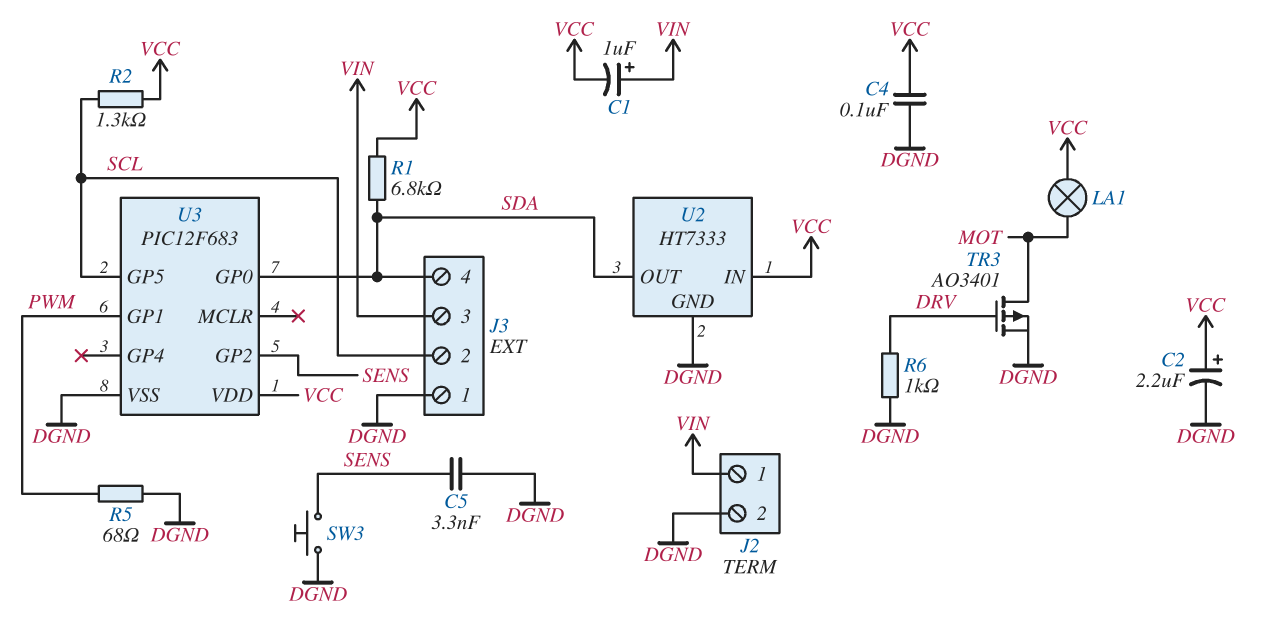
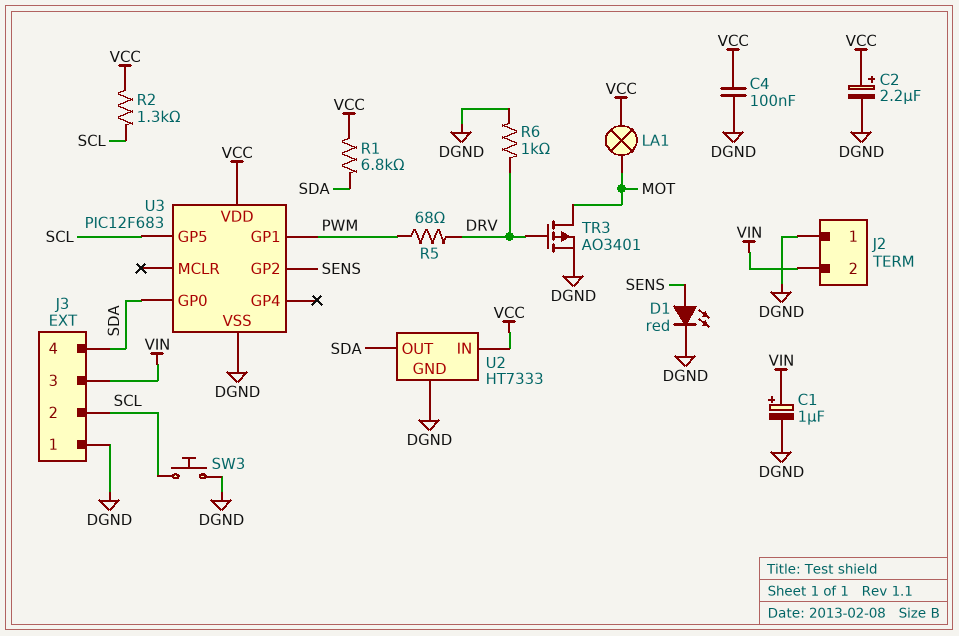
C1: 1uF (plus VIN, minus VCC) -> 1uF (plus VIN, minus DGND)
C5: 3.3nF (DGND, SENS) -> none
D1: none -> LED red (A SENS, K DGND)
J2 pin 1: VIN -> DGND
J2 pin 2: DGND -> VIN
R5: 68 (DGND, PWM) -> 68 (DRV, PWM)
SW3: button (DGND, SENS) -> button (DGND, SCL)

